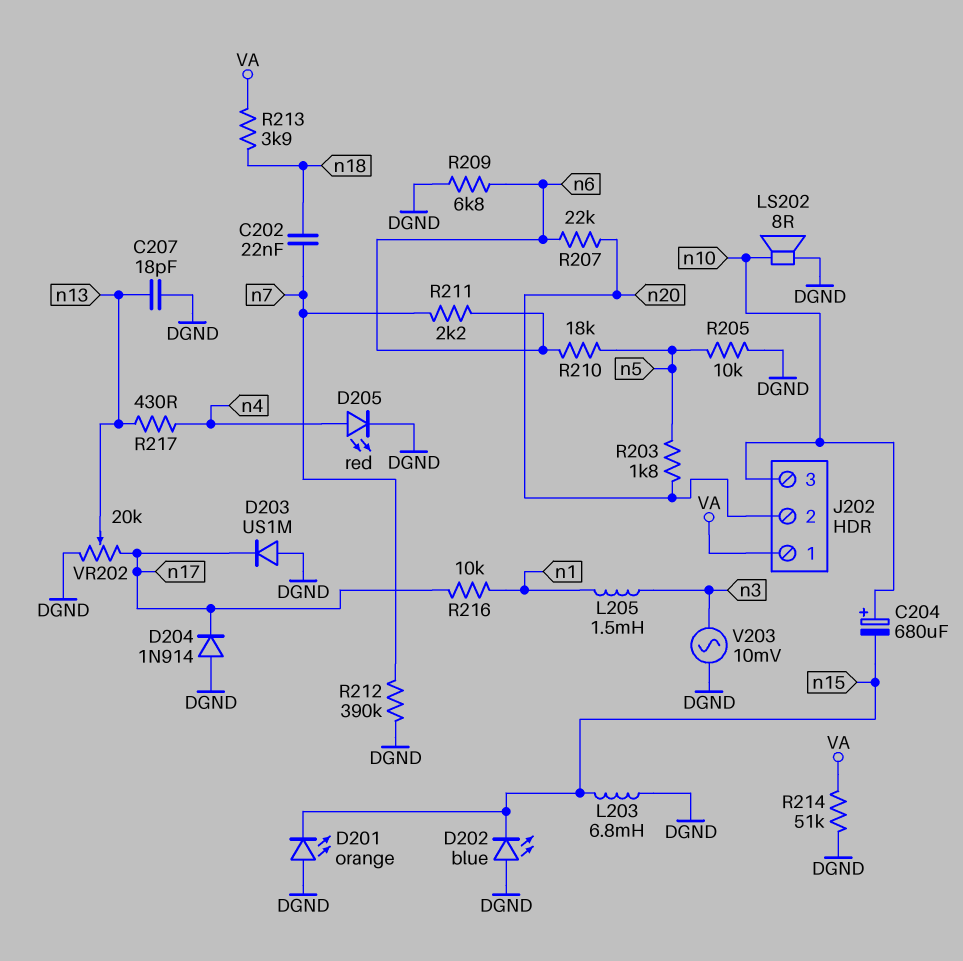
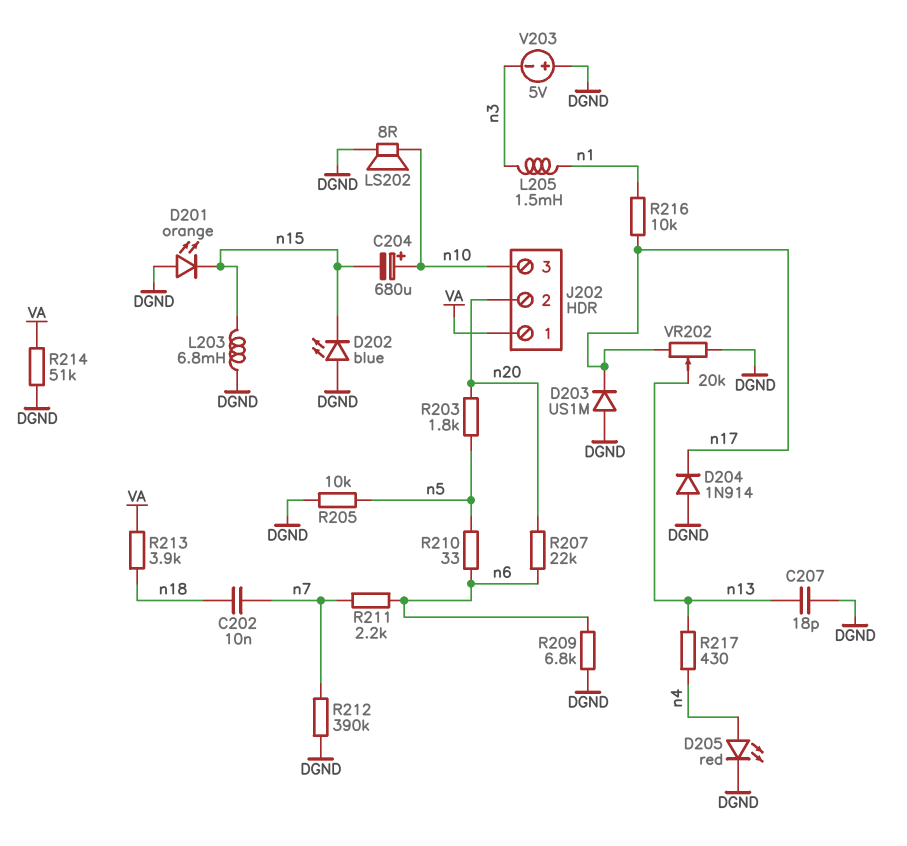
C202: 22nF (n7, n18) -> 10nF (n7, n18)
R210: 18k (n5, n6) -> 33 (n5, n6)
V203: AC 10mV (DGND, n3) -> 5V (plus DGND, minus n3)

